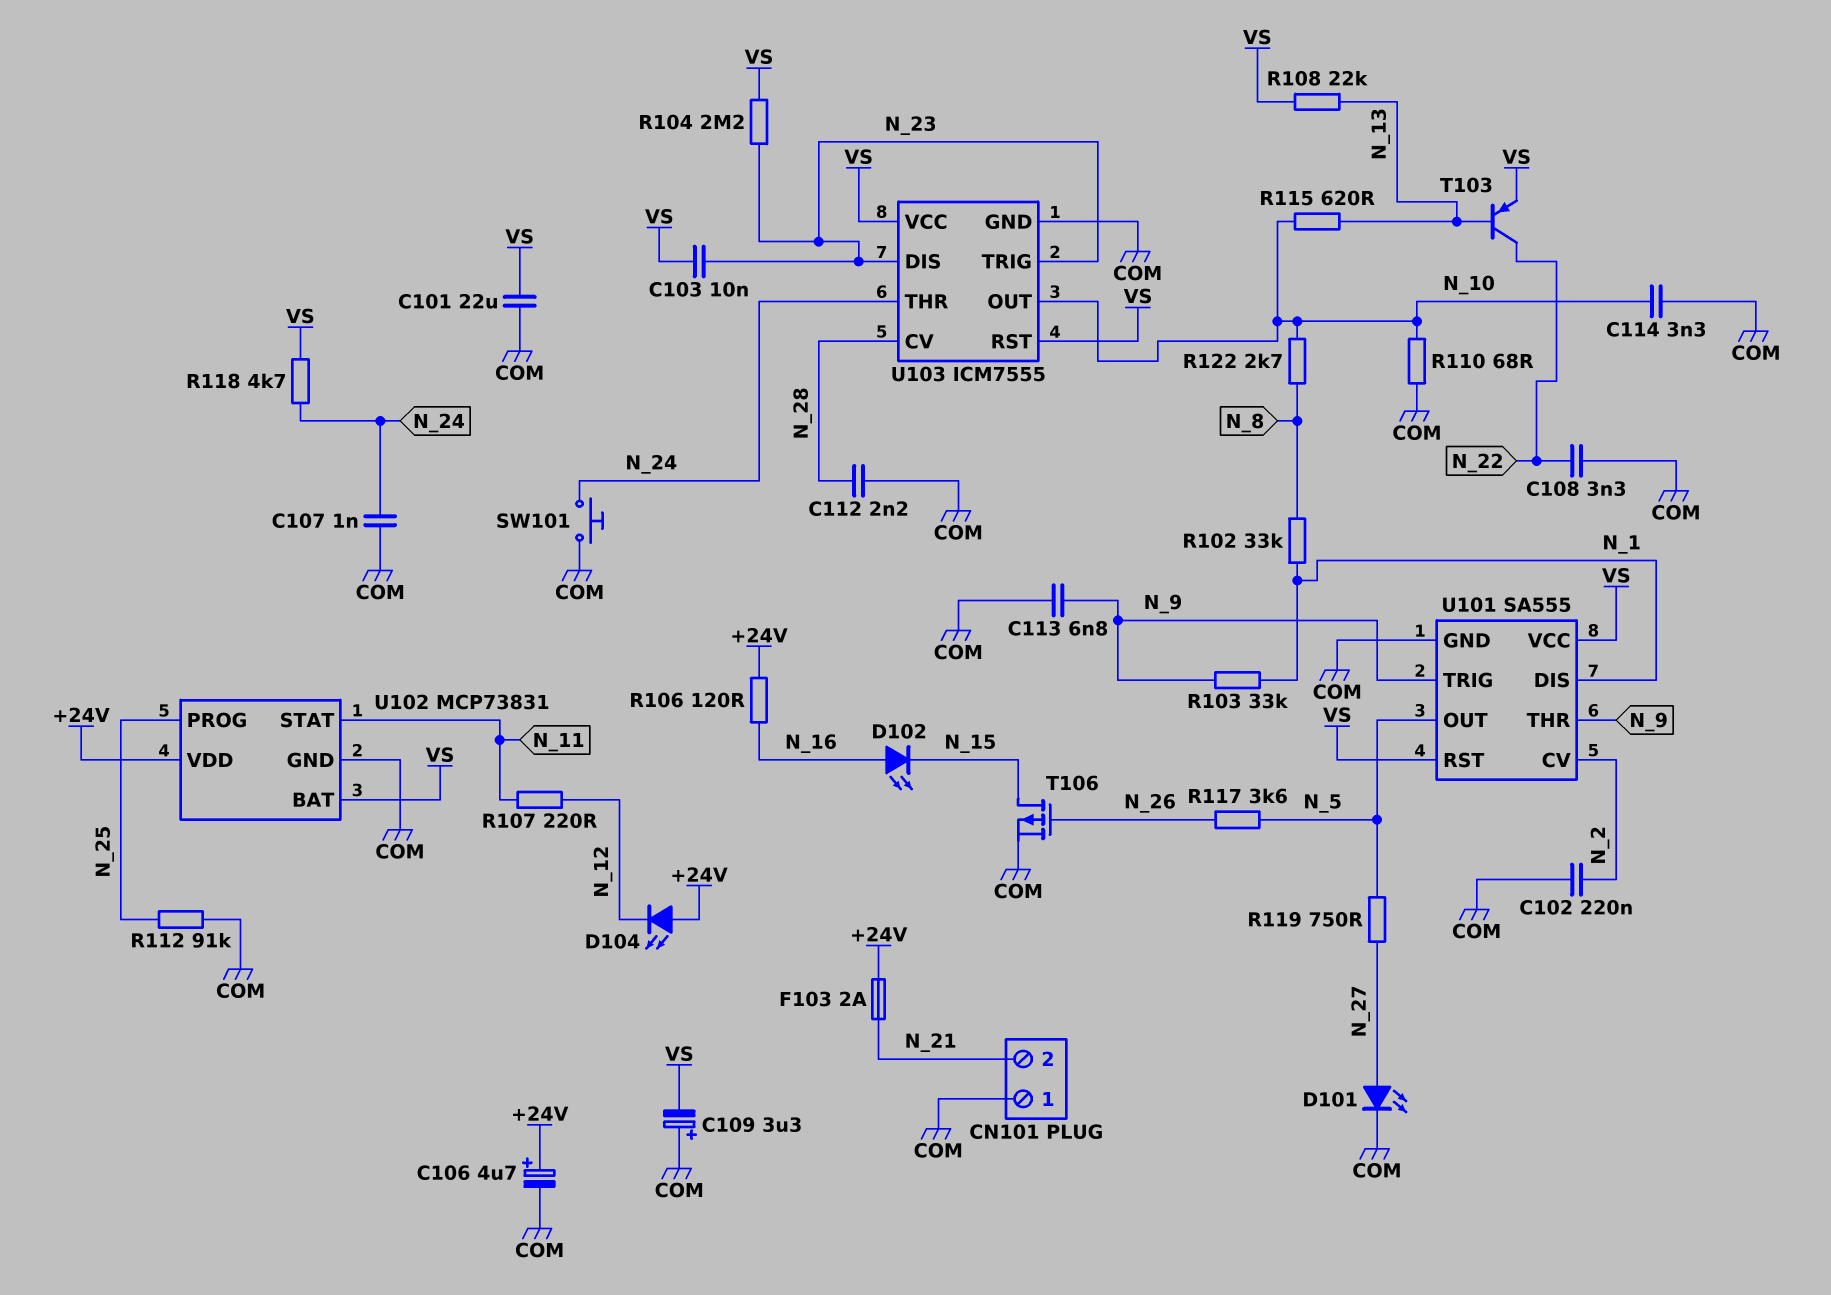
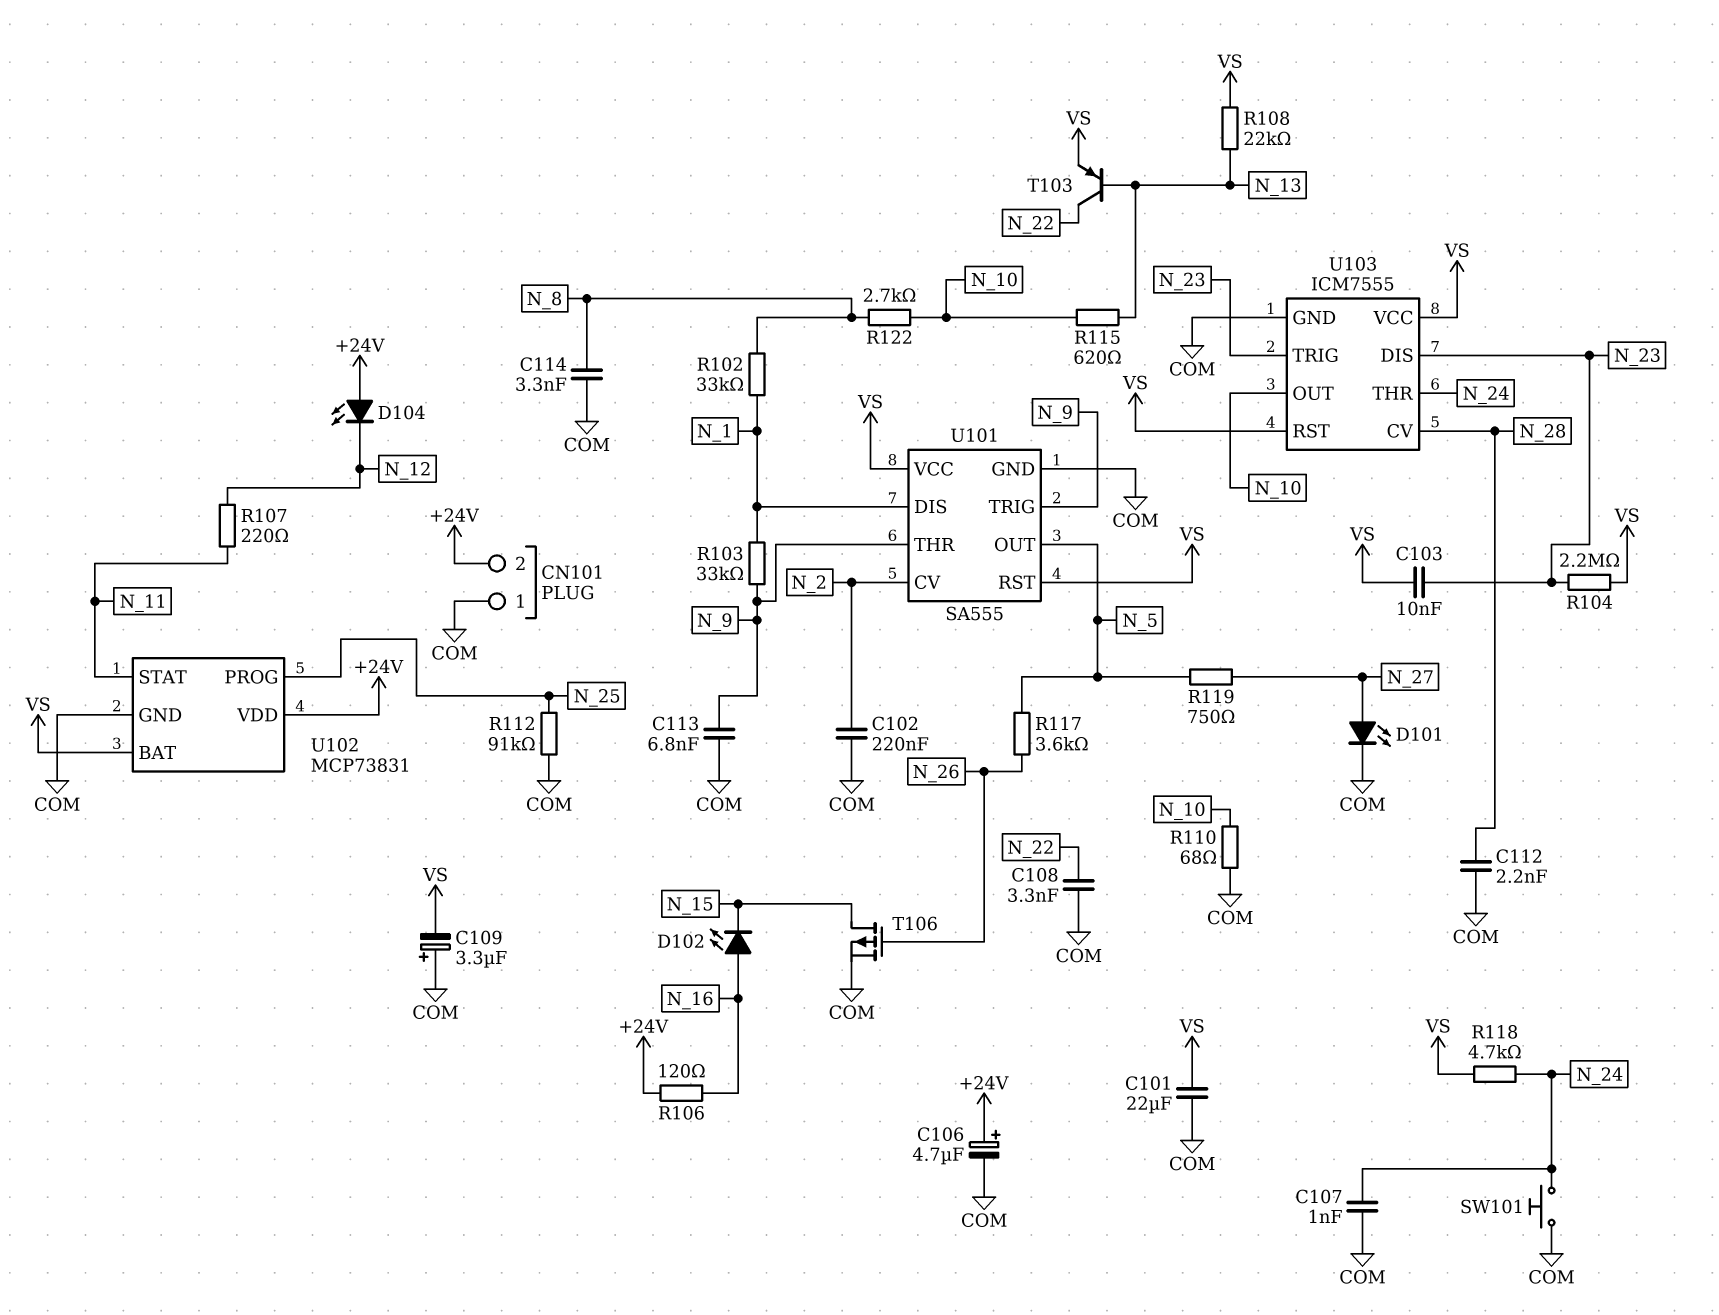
C114: 3.3nF (COM, N_10) -> 3.3nF (COM, N_8)
CN101 pin 2: N_21 -> +24V
F103: 2A (+24V, N_21) -> none

